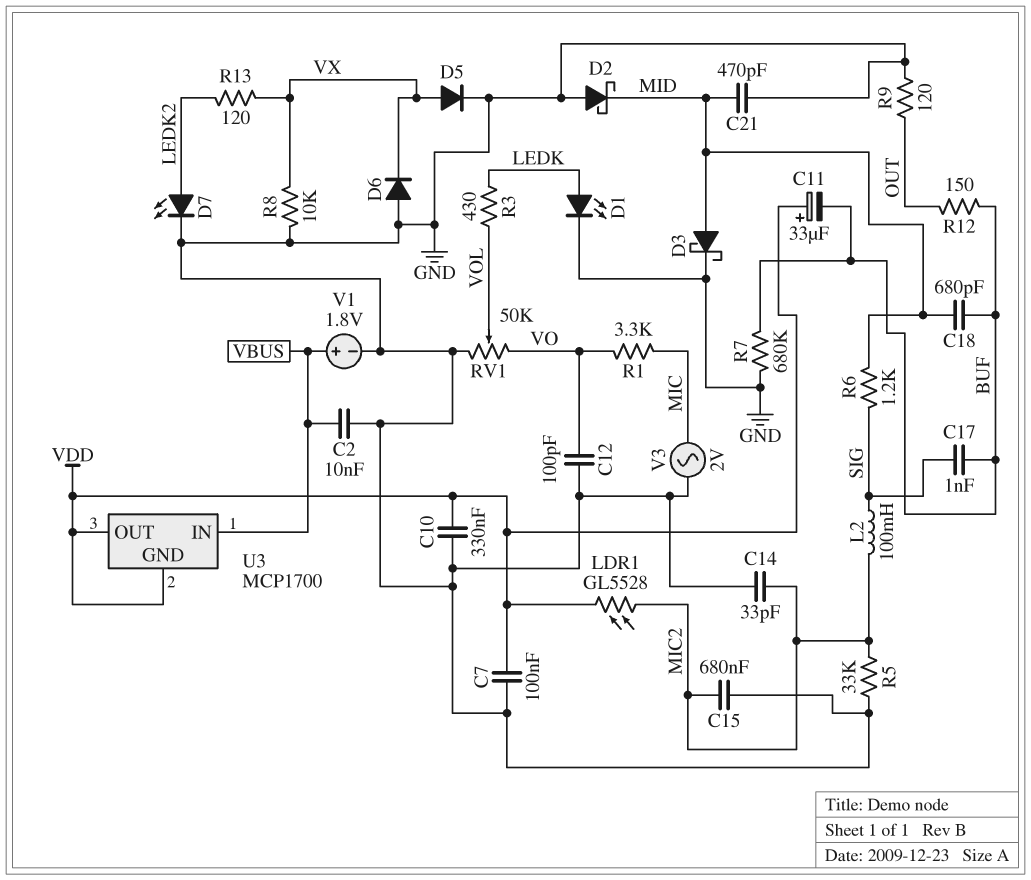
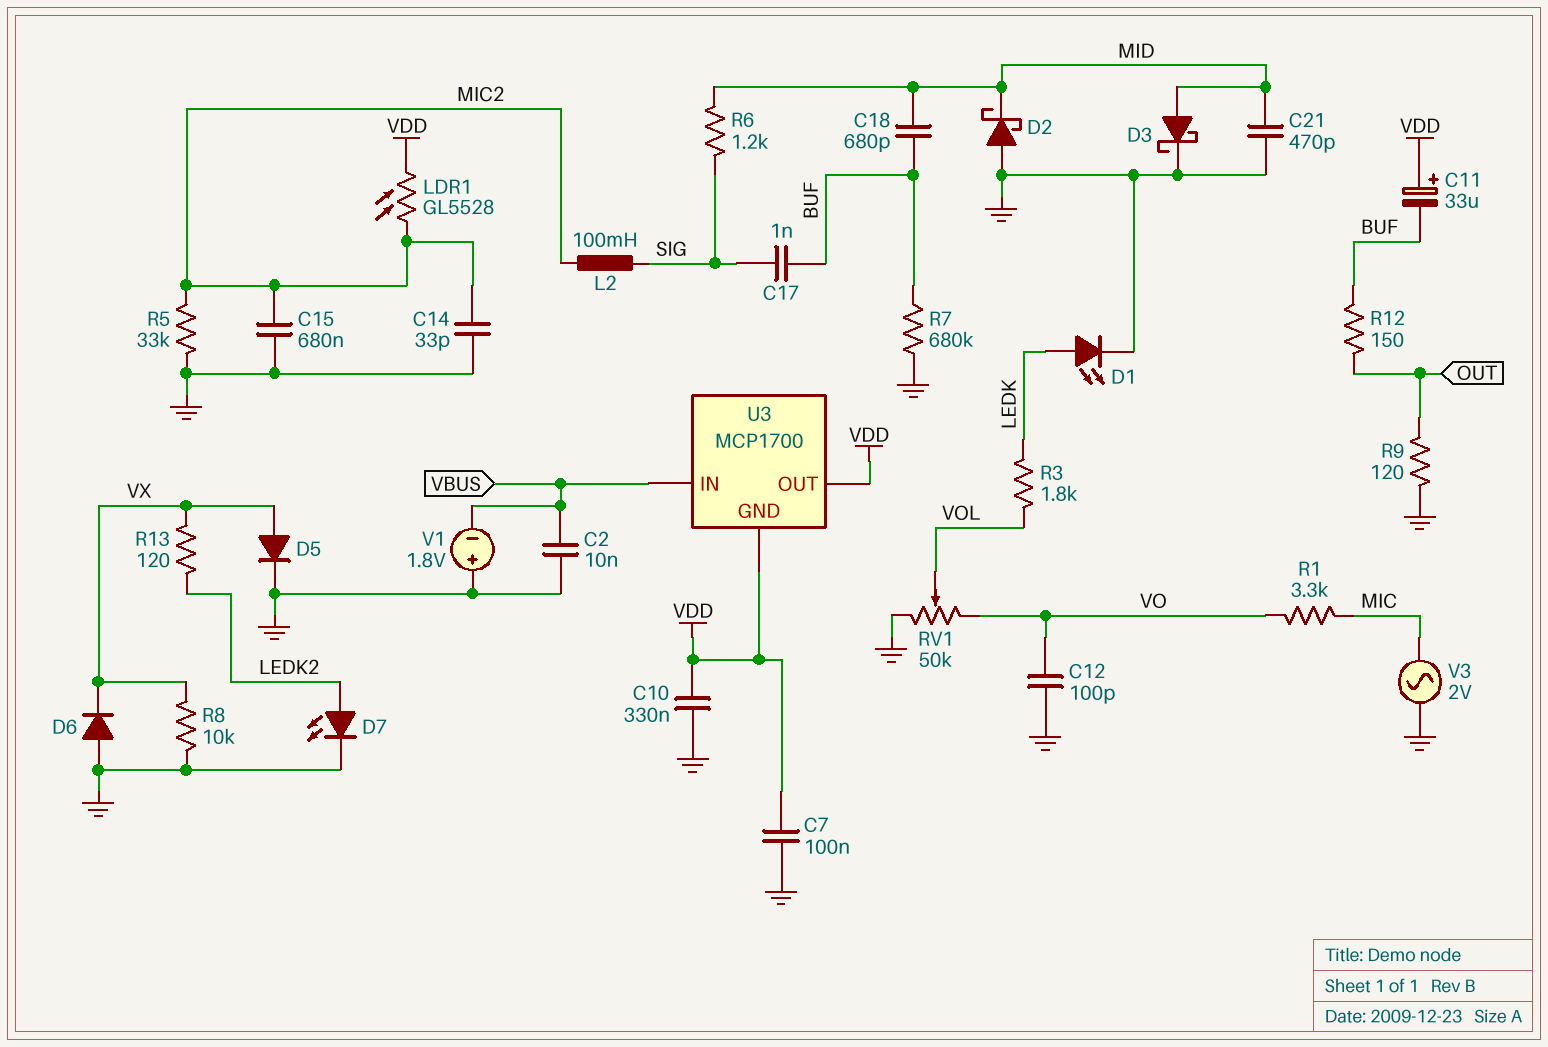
R3: 430 (LEDK, VOL) -> 1.8k (LEDK, VOL)
V1: 1.8V (plus VBUS, minus GND) -> 1.8V (plus GND, minus VBUS)

